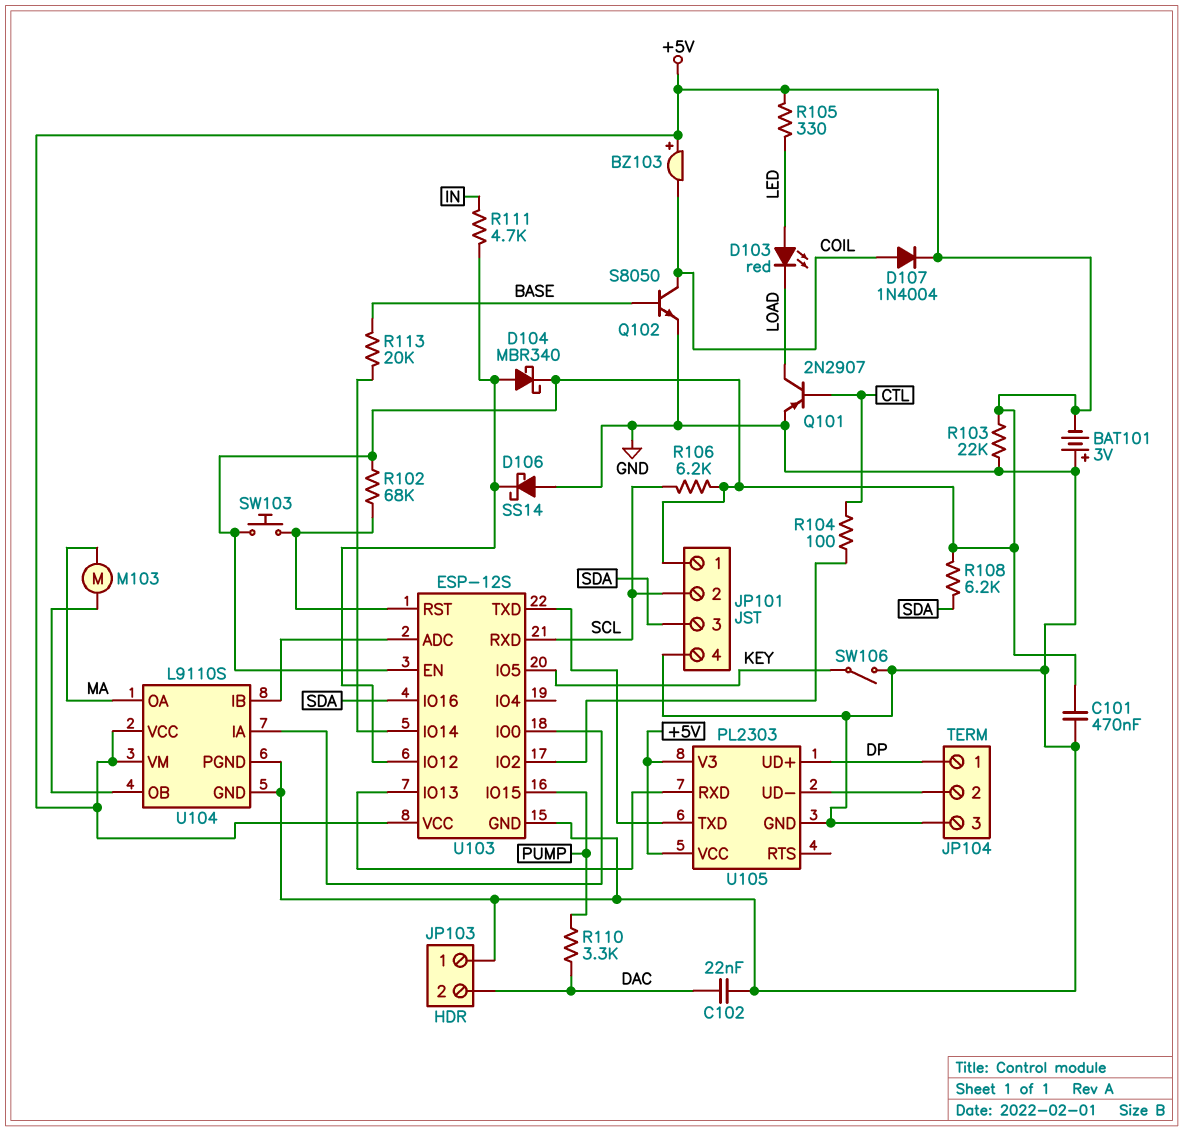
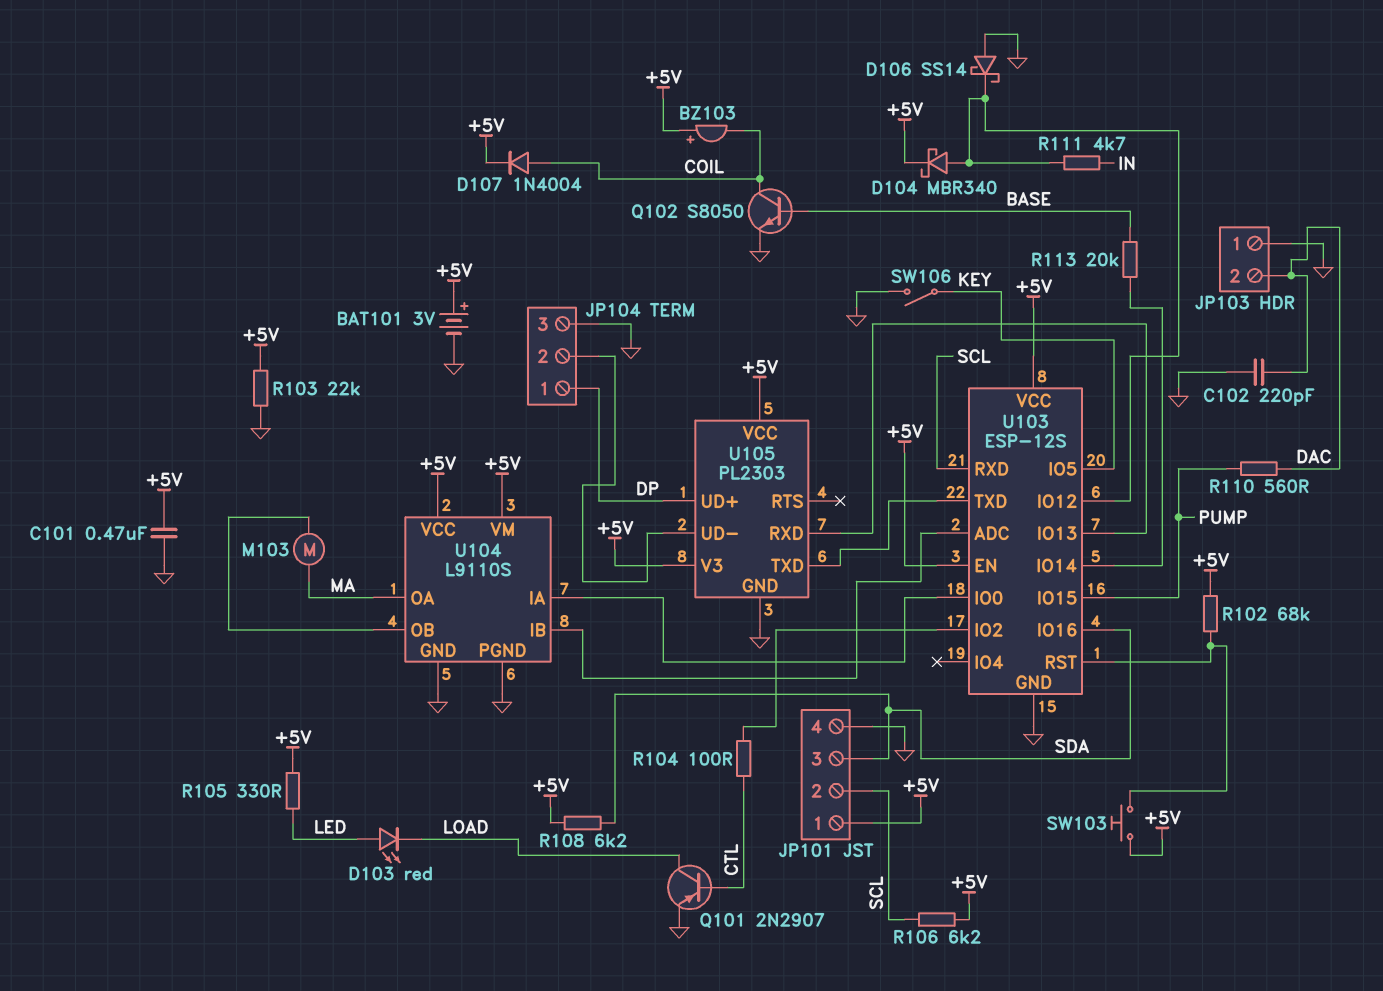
BAT101: 3V (plus GND, minus +5V) -> 3V (plus +5V, minus GND)
C102: 22nF (DAC, GND) -> 220pF (DAC, GND)
R110: 3.3k (DAC, PUMP) -> 560 (DAC, PUMP)

